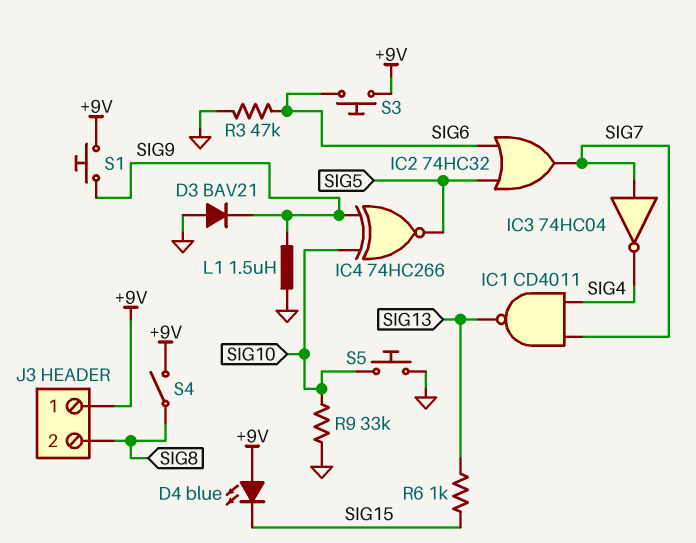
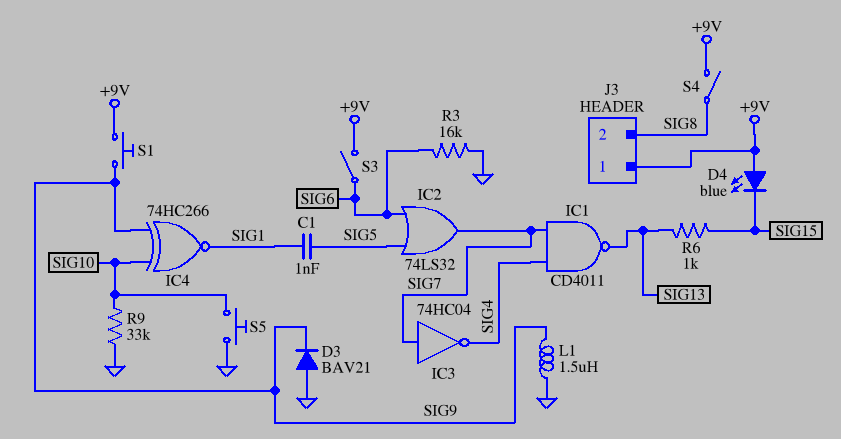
C1: none -> 1nF (SIG1, SIG5)
IC2: OR 74HC32 (in SIG5, in SIG6, out SIG7) -> OR 74LS32 (in SIG5, in SIG6, out SIG7)
IC4: XNOR 74HC266 (in SIG9, in SIG10, out SIG5) -> XNOR 74HC266 (in SIG9, in SIG10, out SIG1)
R3: 47k (GND, SIG6) -> 16k (GND, SIG6)
S3: button (+9V, SIG6) -> switch (+9V, SIG6)

